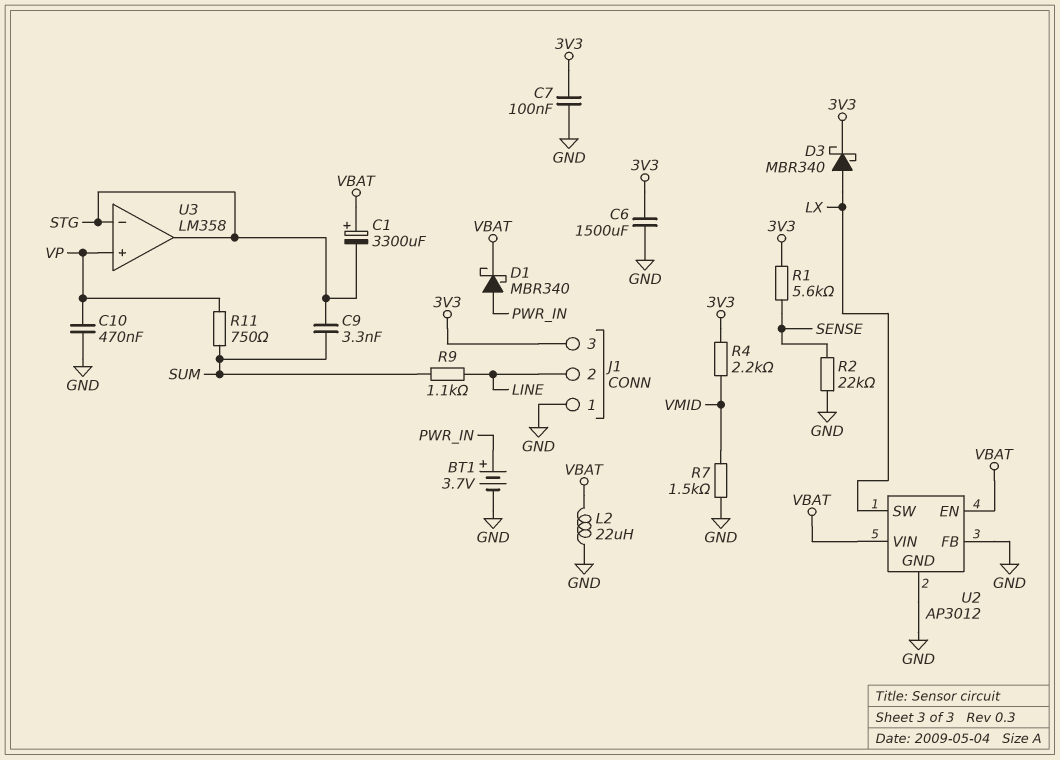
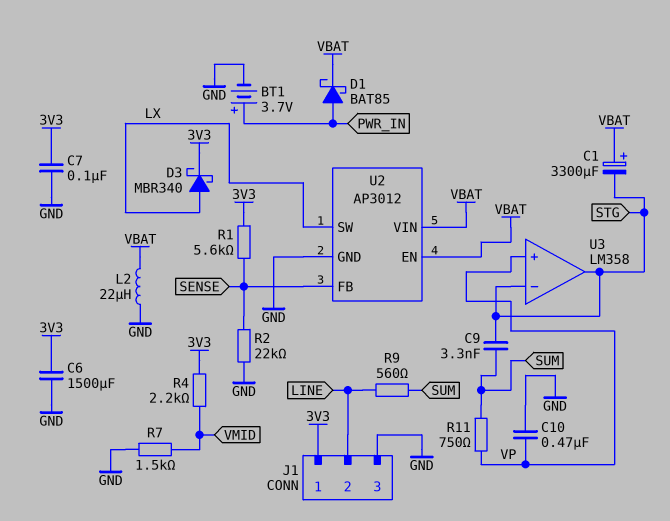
D1: schottky MBR340 (A PWR_IN, K VBAT) -> schottky BAT85 (A PWR_IN, K VBAT)
J1 pin 1: GND -> 3V3
J1 pin 3: 3V3 -> GND
R9: 1.1k (LINE, SUM) -> 560 (LINE, SUM)
U2 pin FB: GND -> SENSE

